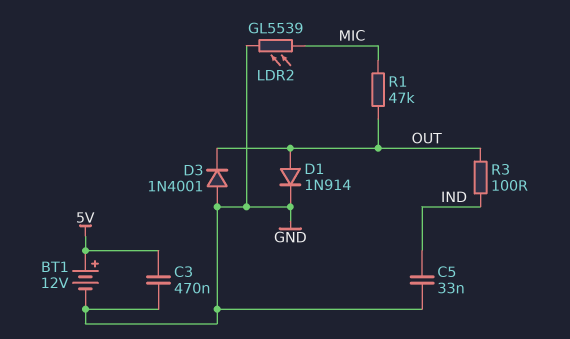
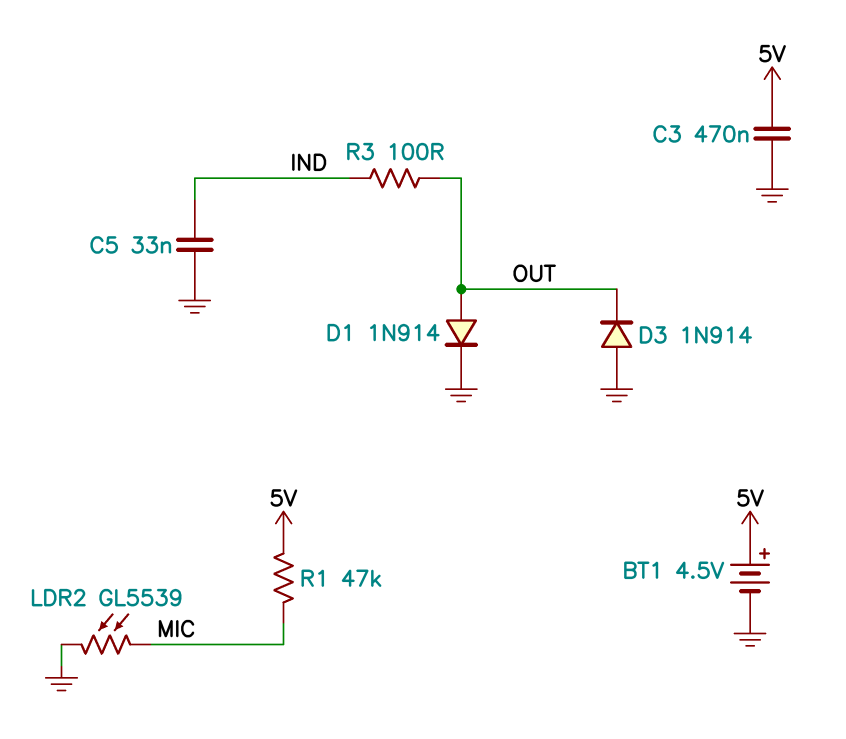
BT1: 12V (plus 5V, minus GND) -> 4.5V (plus 5V, minus GND)
D3: diode 1N4001 (A GND, K OUT) -> diode 1N914 (A GND, K OUT)
R1: 47k (MIC, OUT) -> 47k (5V, MIC)

